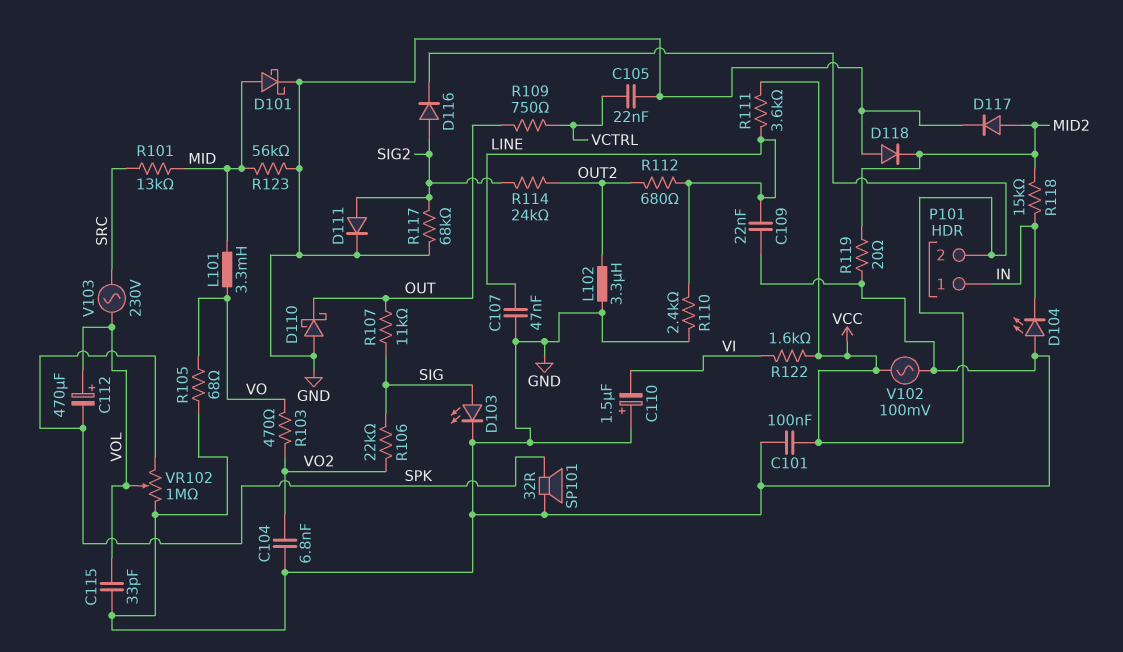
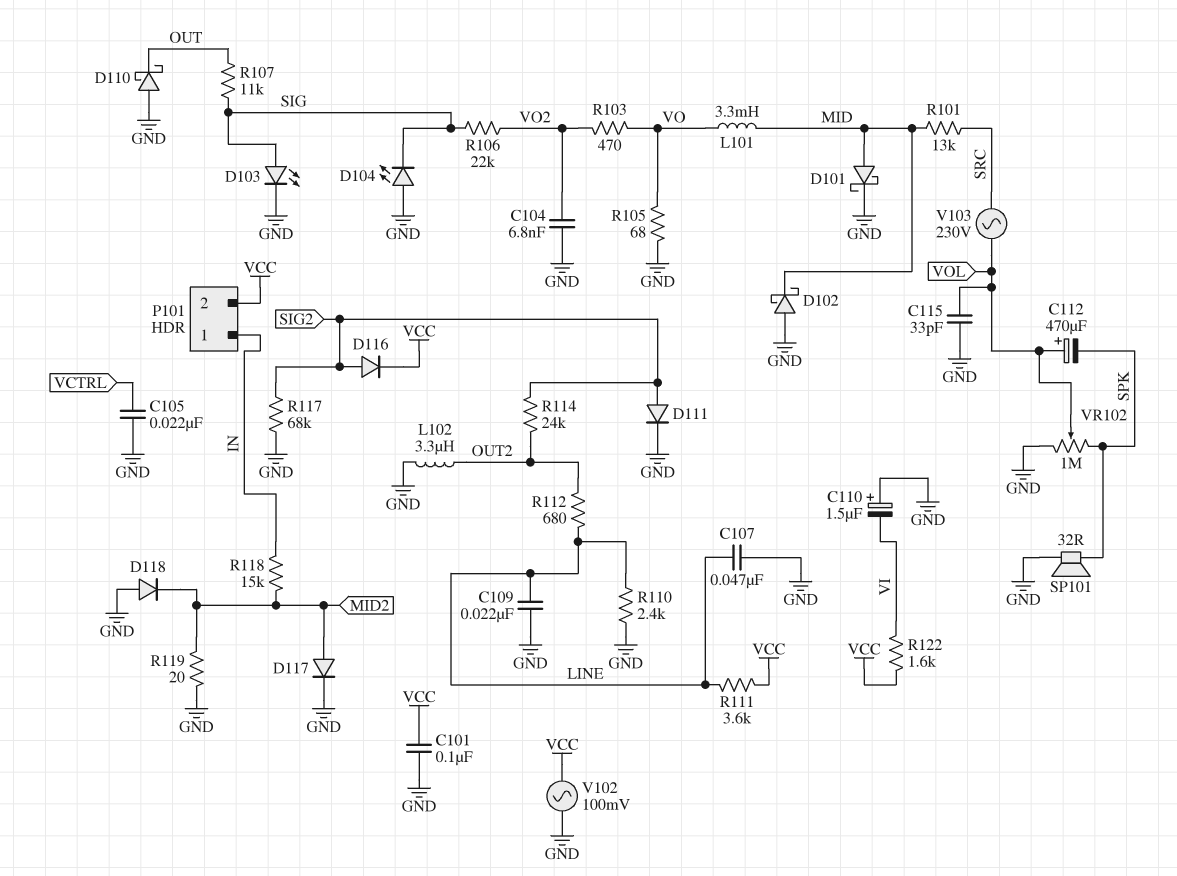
D102: none -> schottky (A GND, K MID)
D104: LED (A GND, K IN) -> LED (A GND, K SIG)
R109: 750 (OUT, VCTRL) -> none
R123: 56k (GND, MID) -> none

